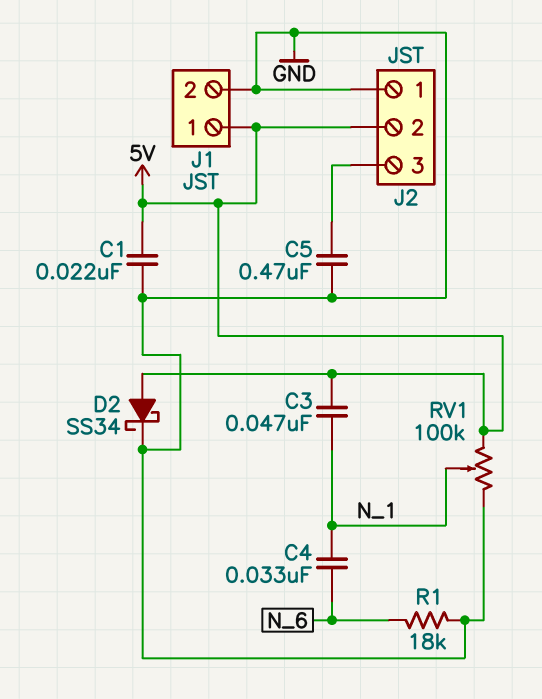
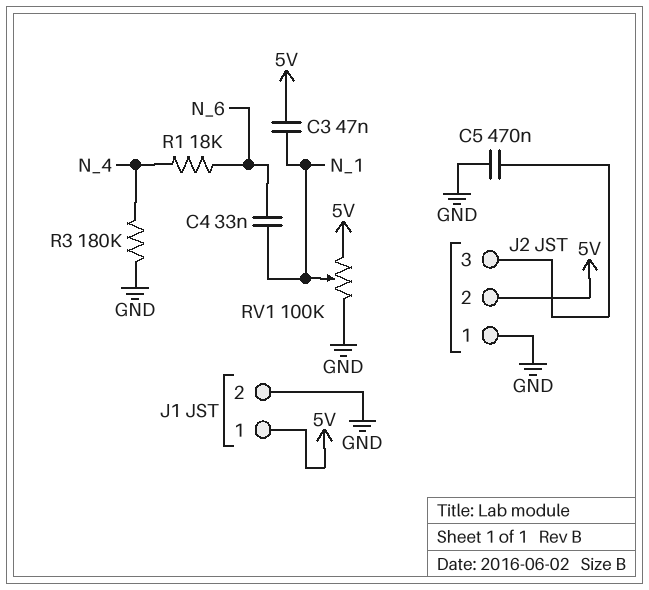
C1: 22nF (5V, GND) -> none
D2: schottky SS34 (A 5V, K GND) -> none
R1: 18k (GND, N_6) -> 18k (N_4, N_6)
R3: none -> 180k (GND, N_4)

